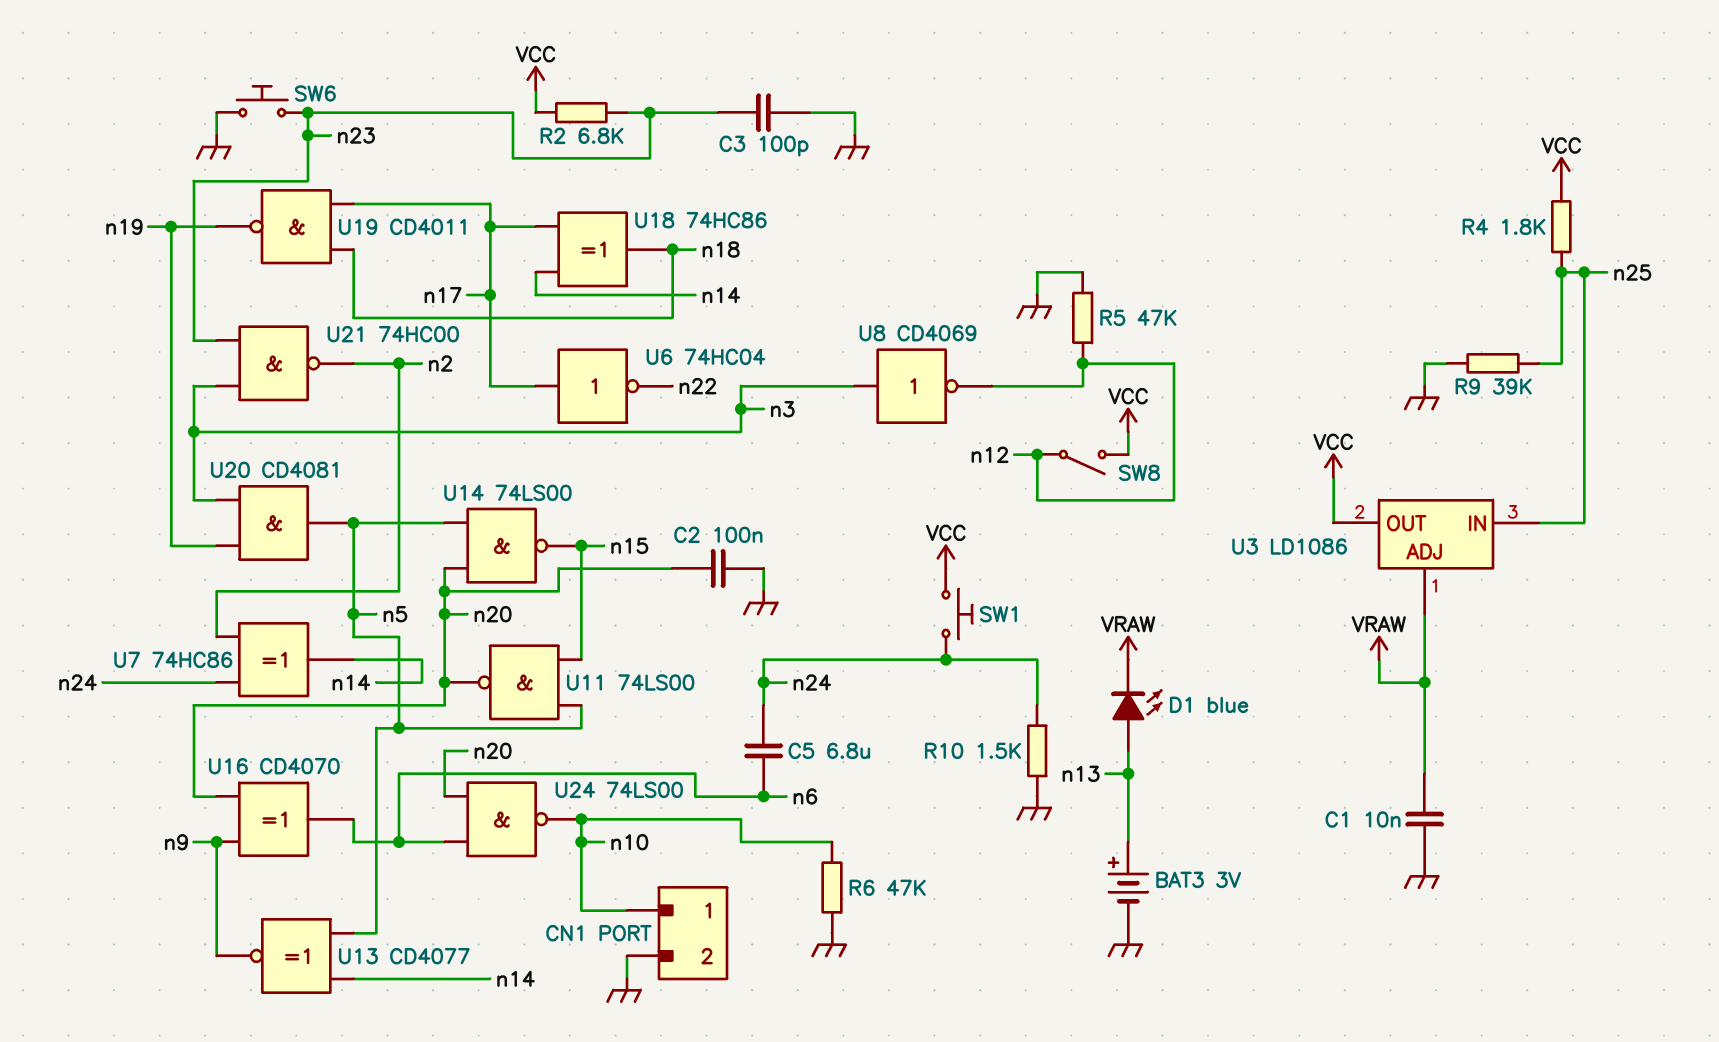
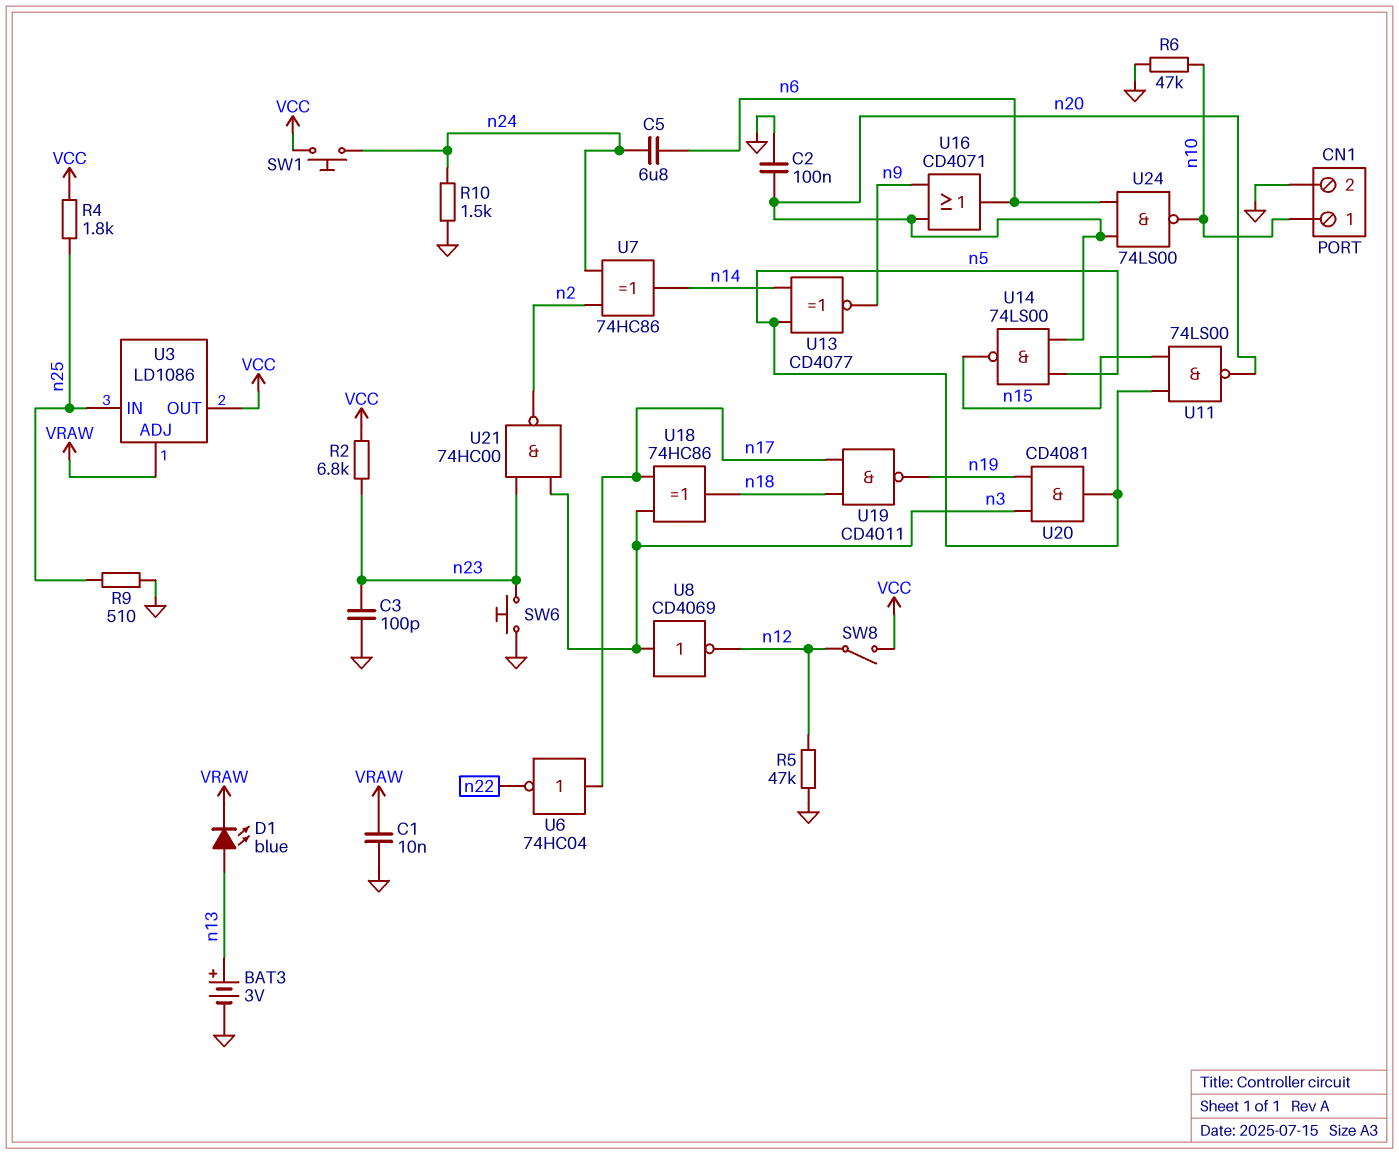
R9: 39k (GND, n25) -> 510 (GND, n25)
U16: XOR CD4070 (in n9, in n20, out n6) -> OR CD4071 (in n9, in n20, out n6)
U18: XOR 74HC86 (in n14, in n17, out n18) -> XOR 74HC86 (in n3, in n17, out n18)

